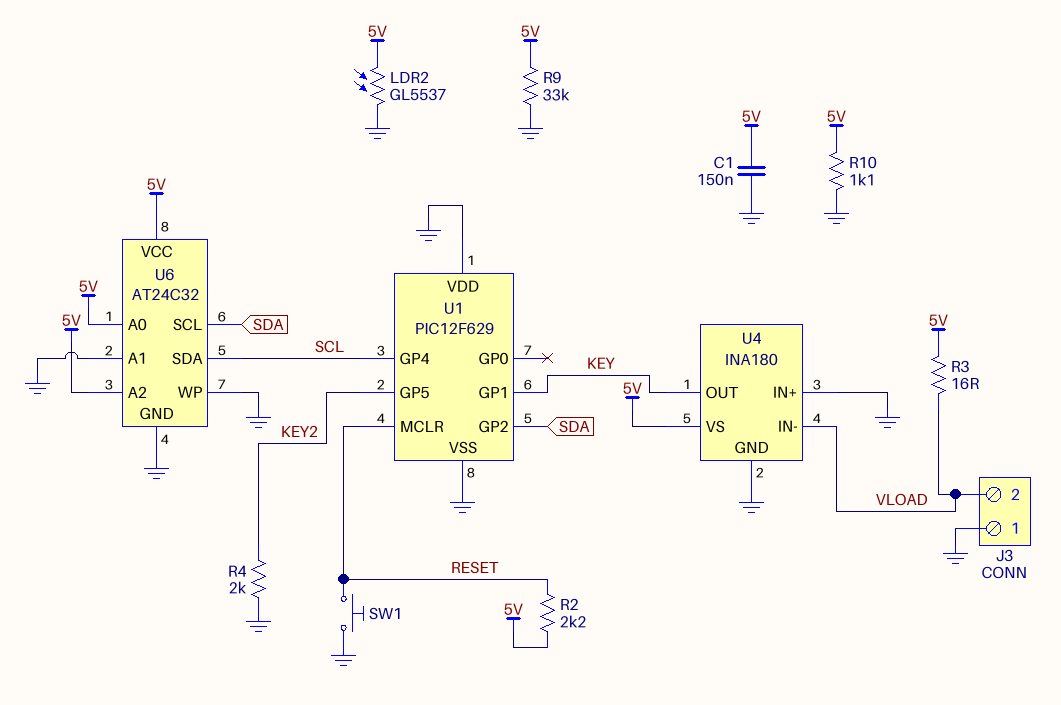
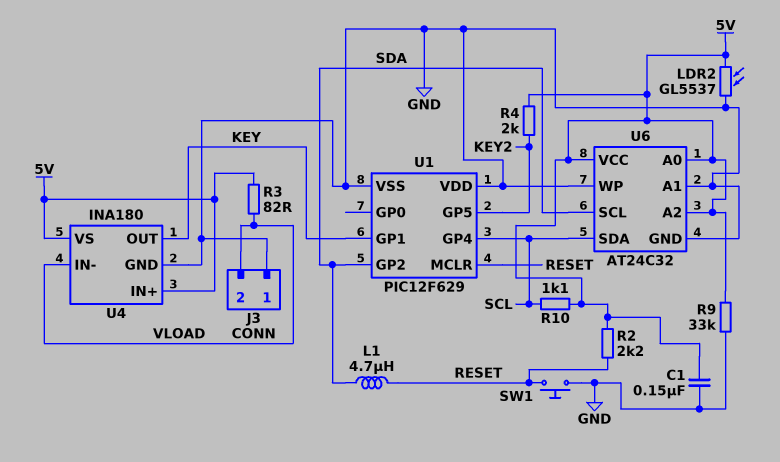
L1: none -> 4.7uH (RESET, SDA)
R3: 16 (5V, VLOAD) -> 82 (5V, VLOAD)
R4: 2k (GND, KEY2) -> 2k (5V, KEY2)
R10: 1.1k (5V, GND) -> 1.1k (5V, SCL)
U4 pin IN+: GND -> 5V

